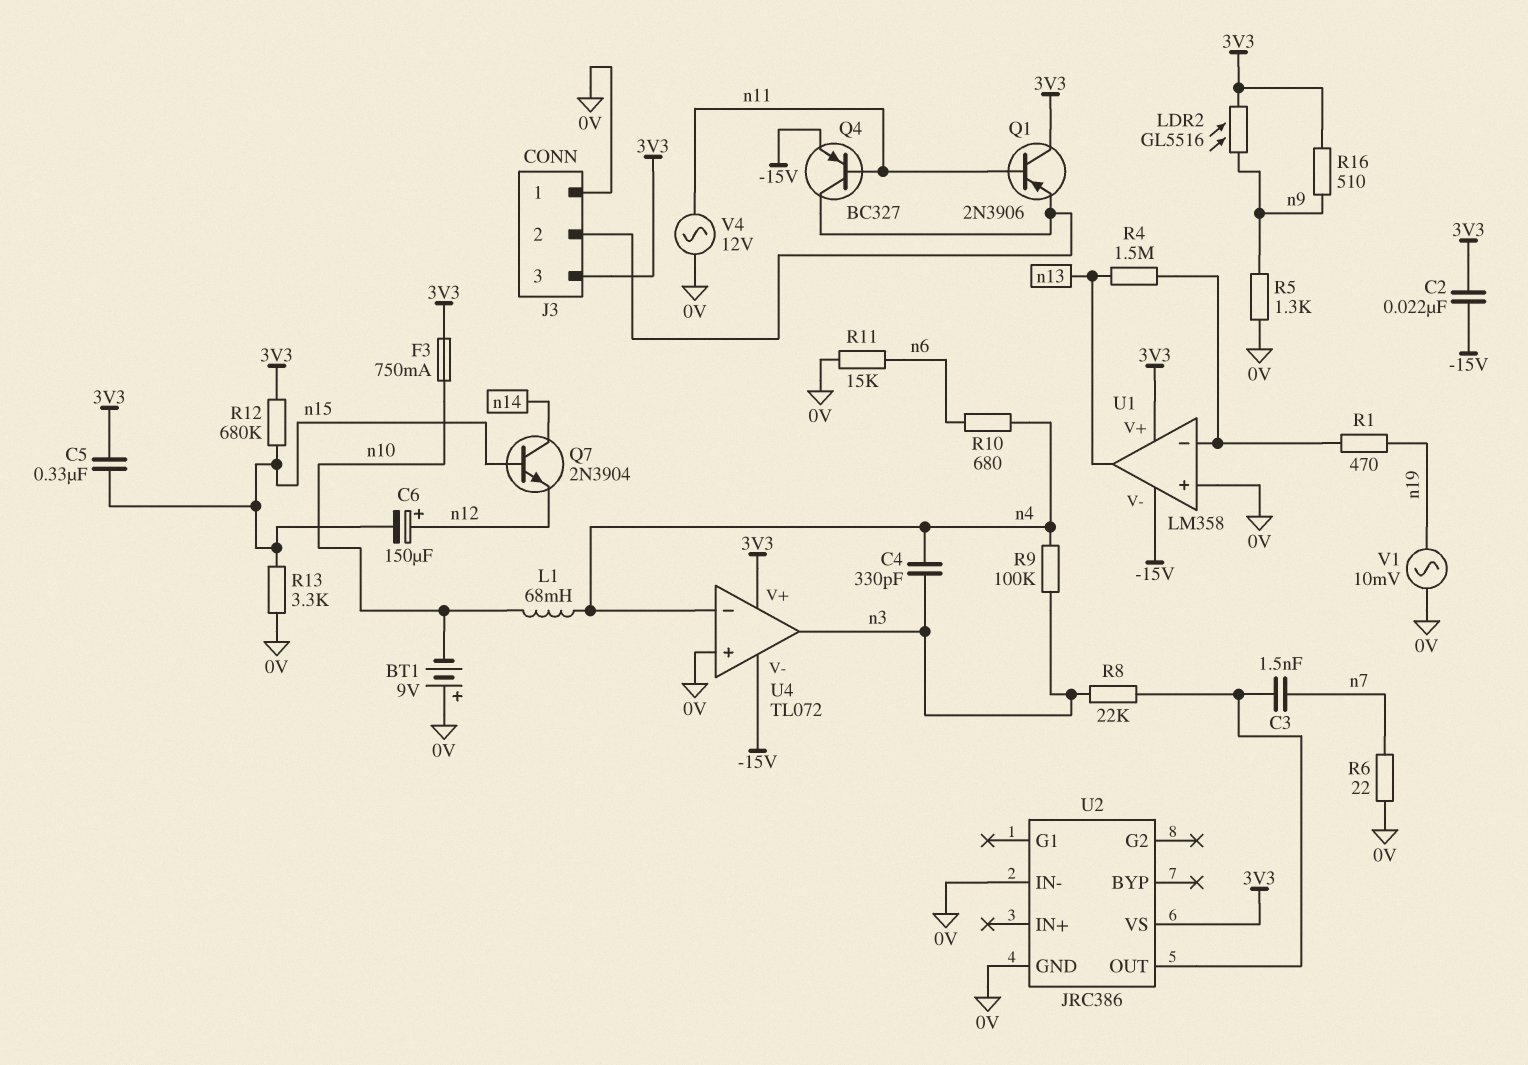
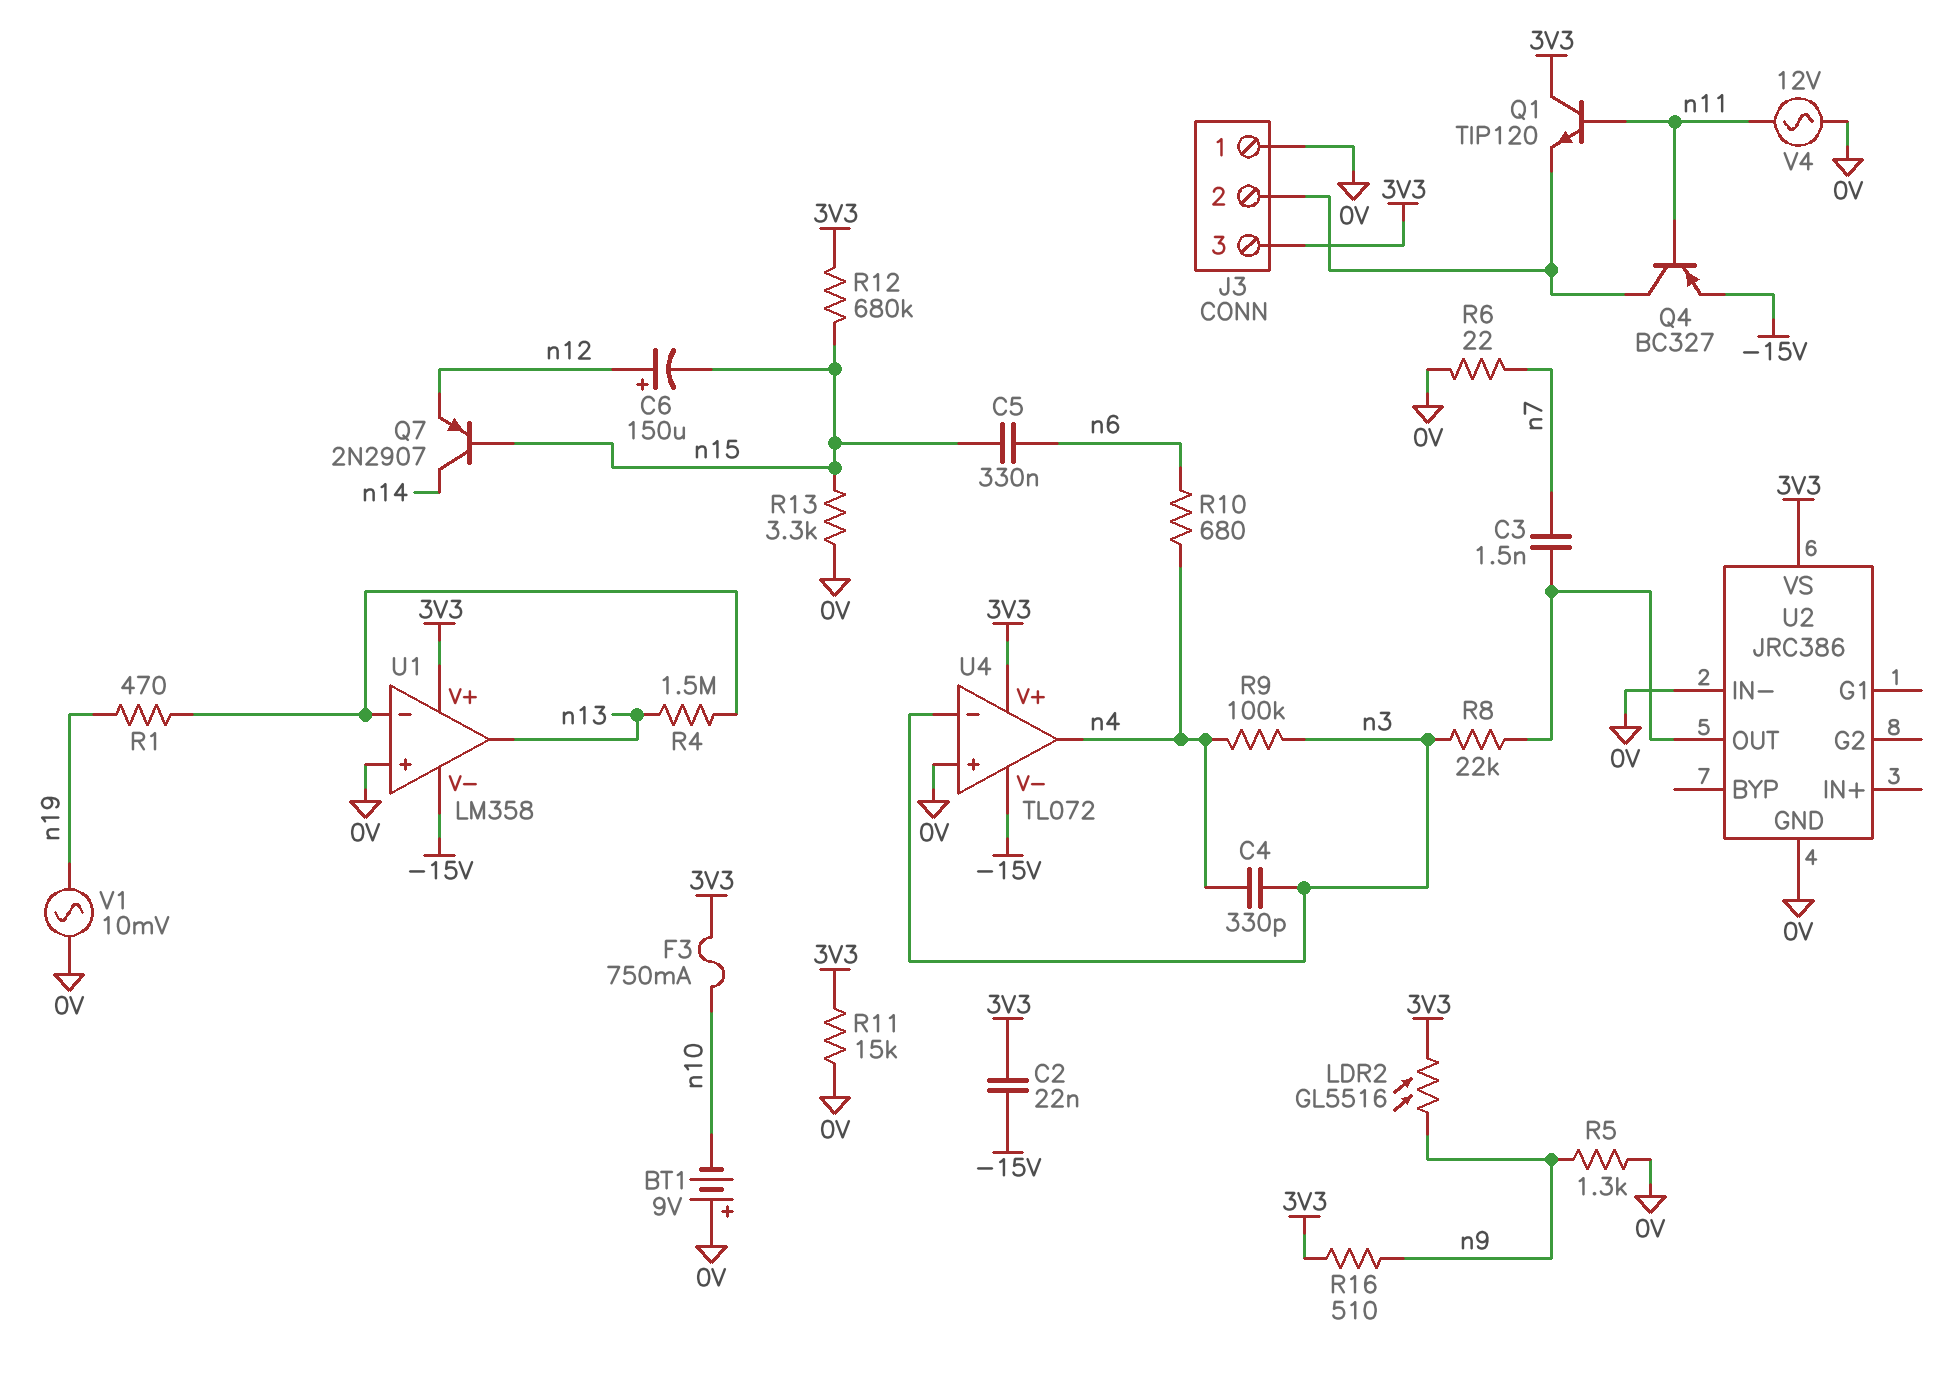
C5: 330nF (3V3, n15) -> 330nF (n6, n15)
L1: 68mH (n4, n10) -> none
Q1: PNP 2N3906 (B n11, C 3V3, E J3/2) -> NPN TIP120 (B n11, C 3V3, E J3/2)
Q7: NPN 2N3904 (B n15, C n14, E n12) -> PNP 2N2907 (B n15, C n14, E n12)
R11: 15k (0V, n6) -> 15k (0V, 3V3)
U4 pin in-: n4 -> n3
U4 pin out: n3 -> n4

